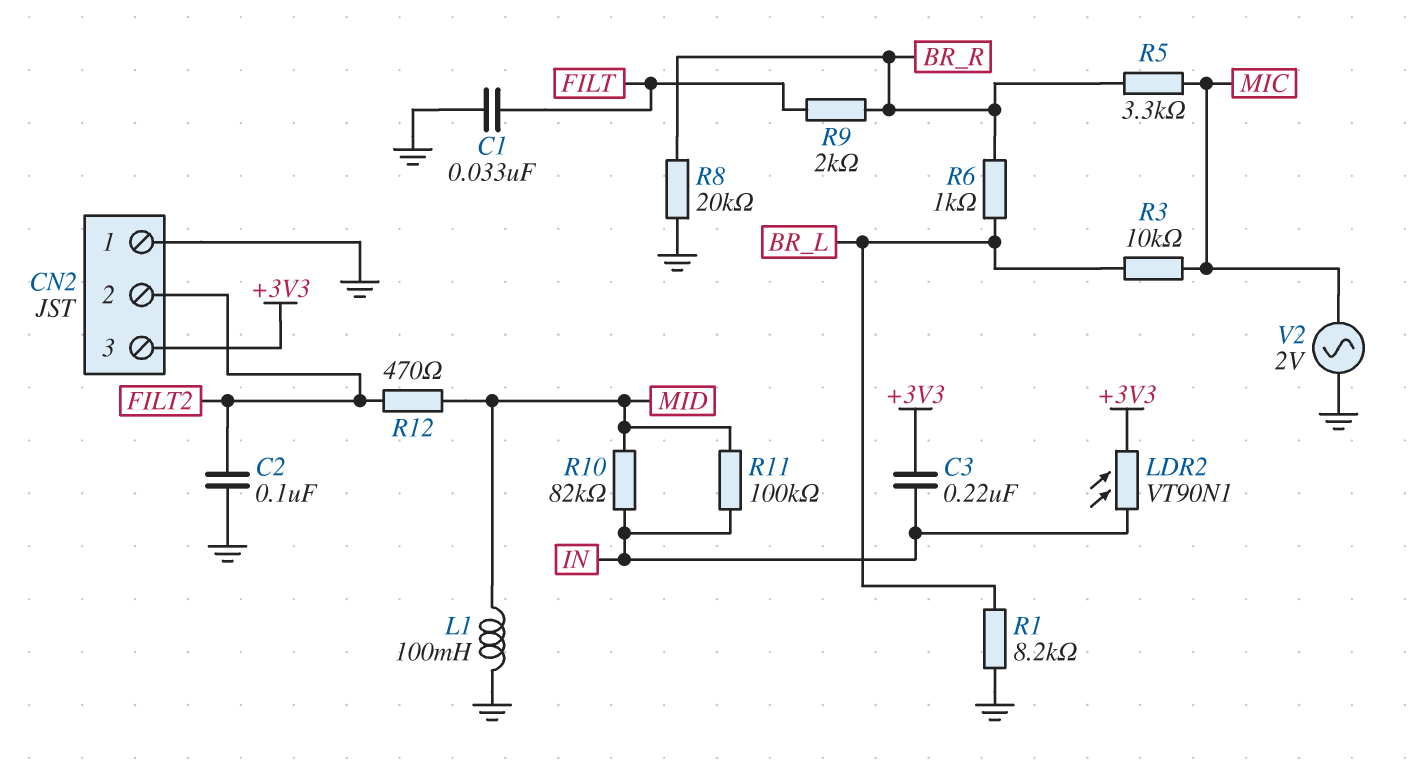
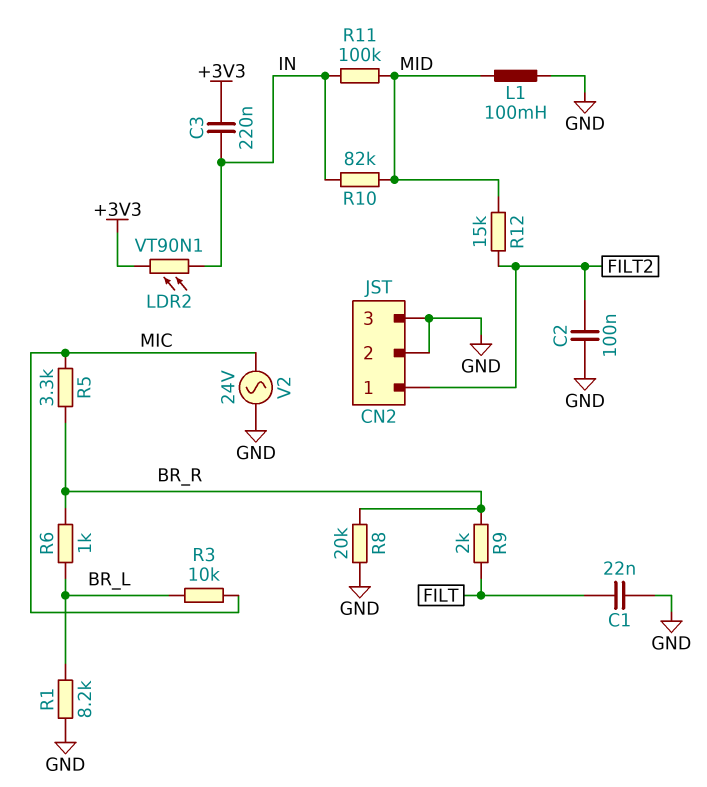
C1: 33nF (FILT, GND) -> 22nF (FILT, GND)
CN2 pin 1: GND -> FILT2
CN2 pin 2: FILT2 -> GND
CN2 pin 3: +3V3 -> GND
R12: 470 (FILT2, MID) -> 15k (FILT2, MID)
V2: AC 2V (GND, MIC) -> AC 24V (GND, MIC)

